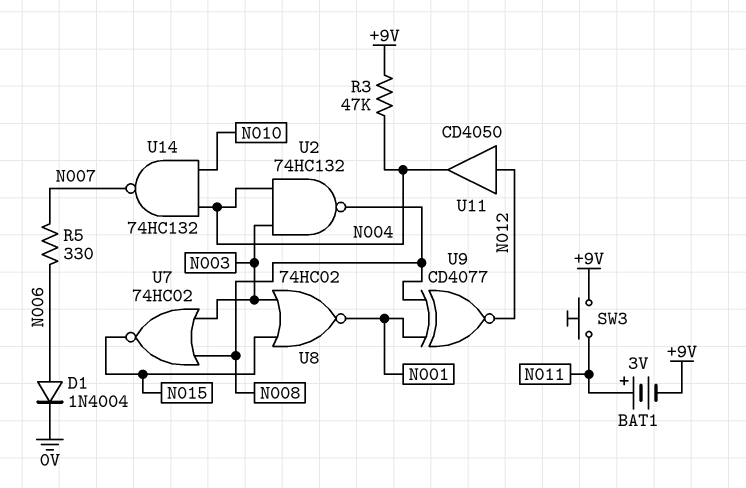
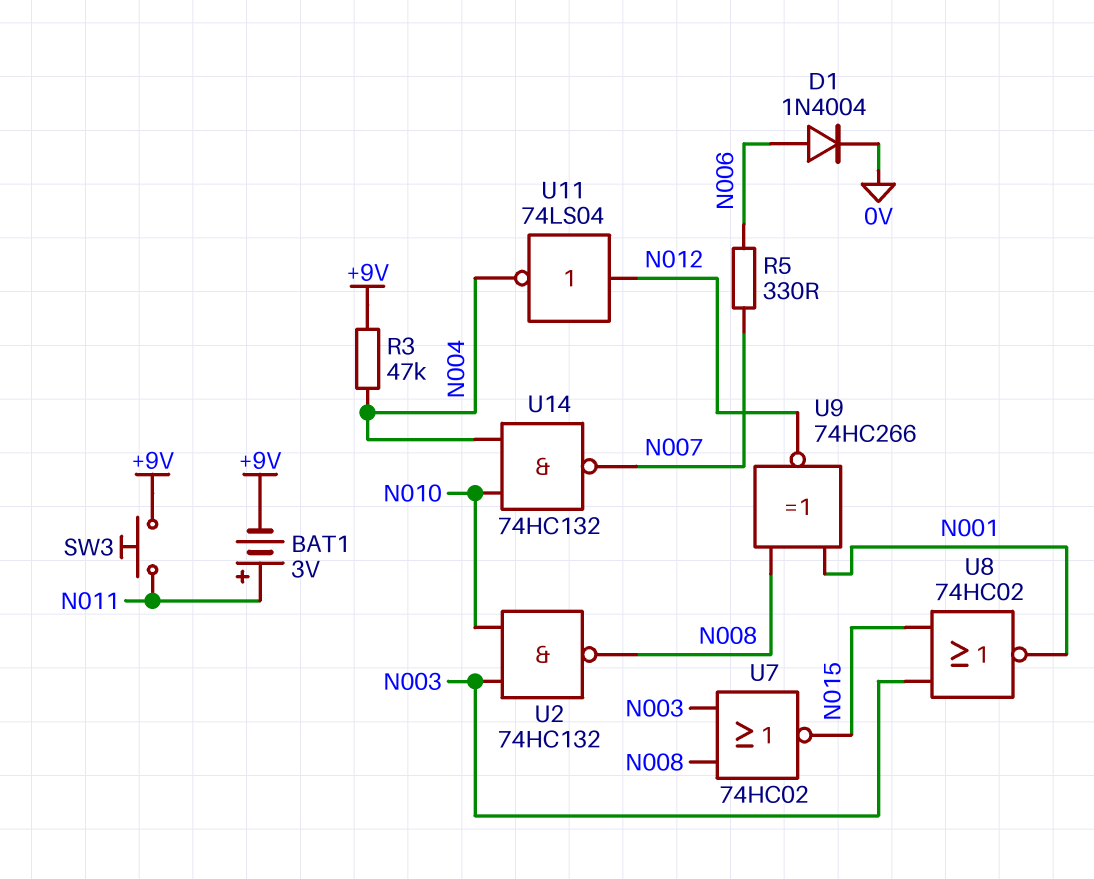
U2: NAND 74HC132 (in N003, in N004, out N008) -> NAND 74HC132 (in N003, in N010, out N008)
U9: XNOR CD4077 (in N001, in N008, out N012) -> XNOR 74HC266 (in N001, in N008, out N012)
U11: buffer CD4050 (in N012, out N004) -> NOT 74LS04 (in N012, out N004)

